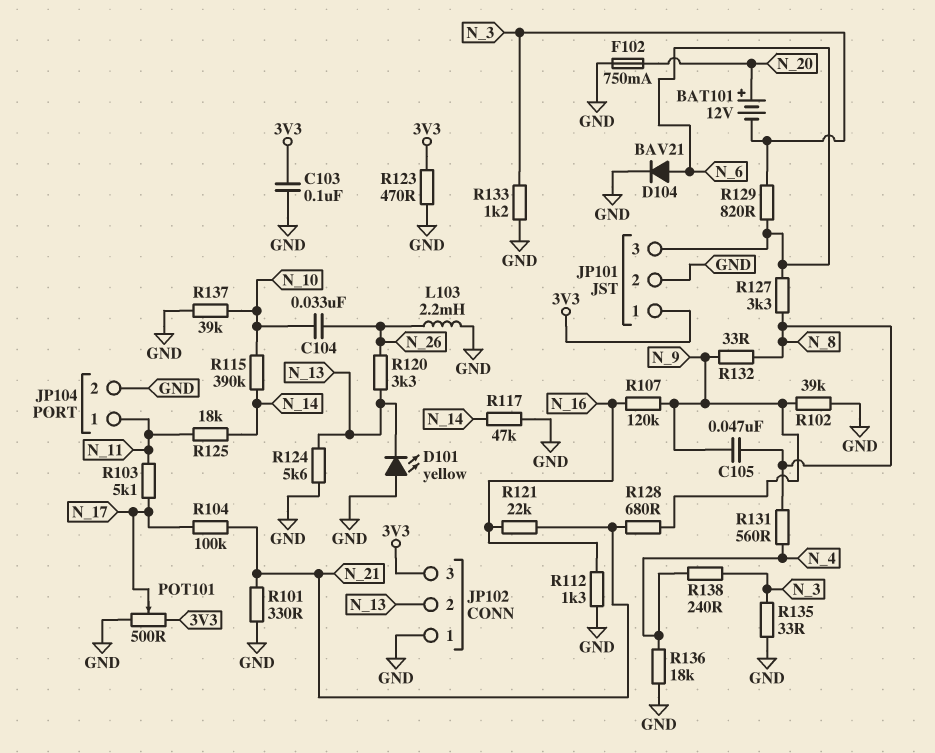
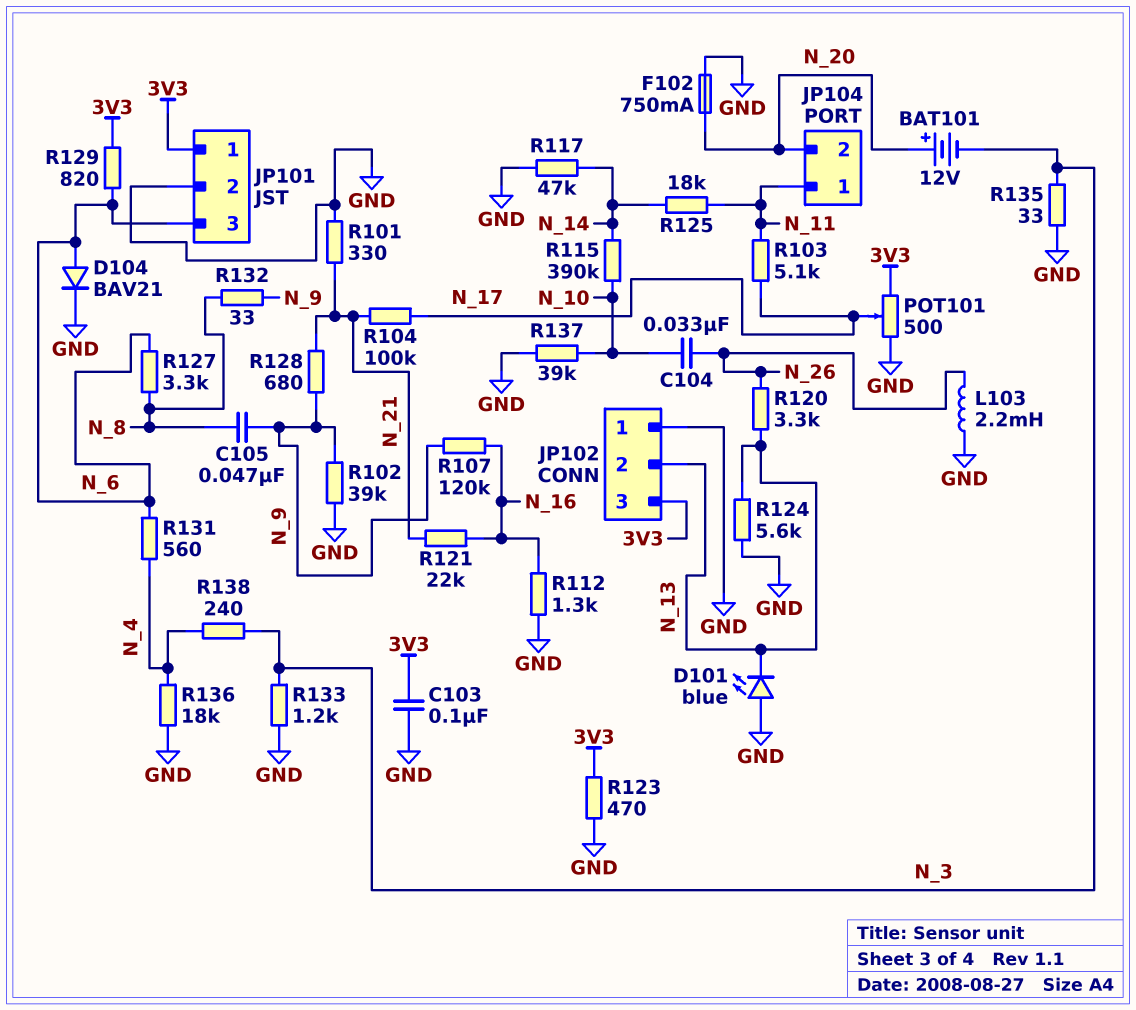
D101: LED yellow (A GND, K N_13) -> LED blue (A GND, K N_13)
JP104 pin 2: GND -> N_20
R129: 820 (N_3, N_6) -> 820 (3V3, N_6)
R131: 560 (N_4, N_8) -> 560 (N_4, N_6)

